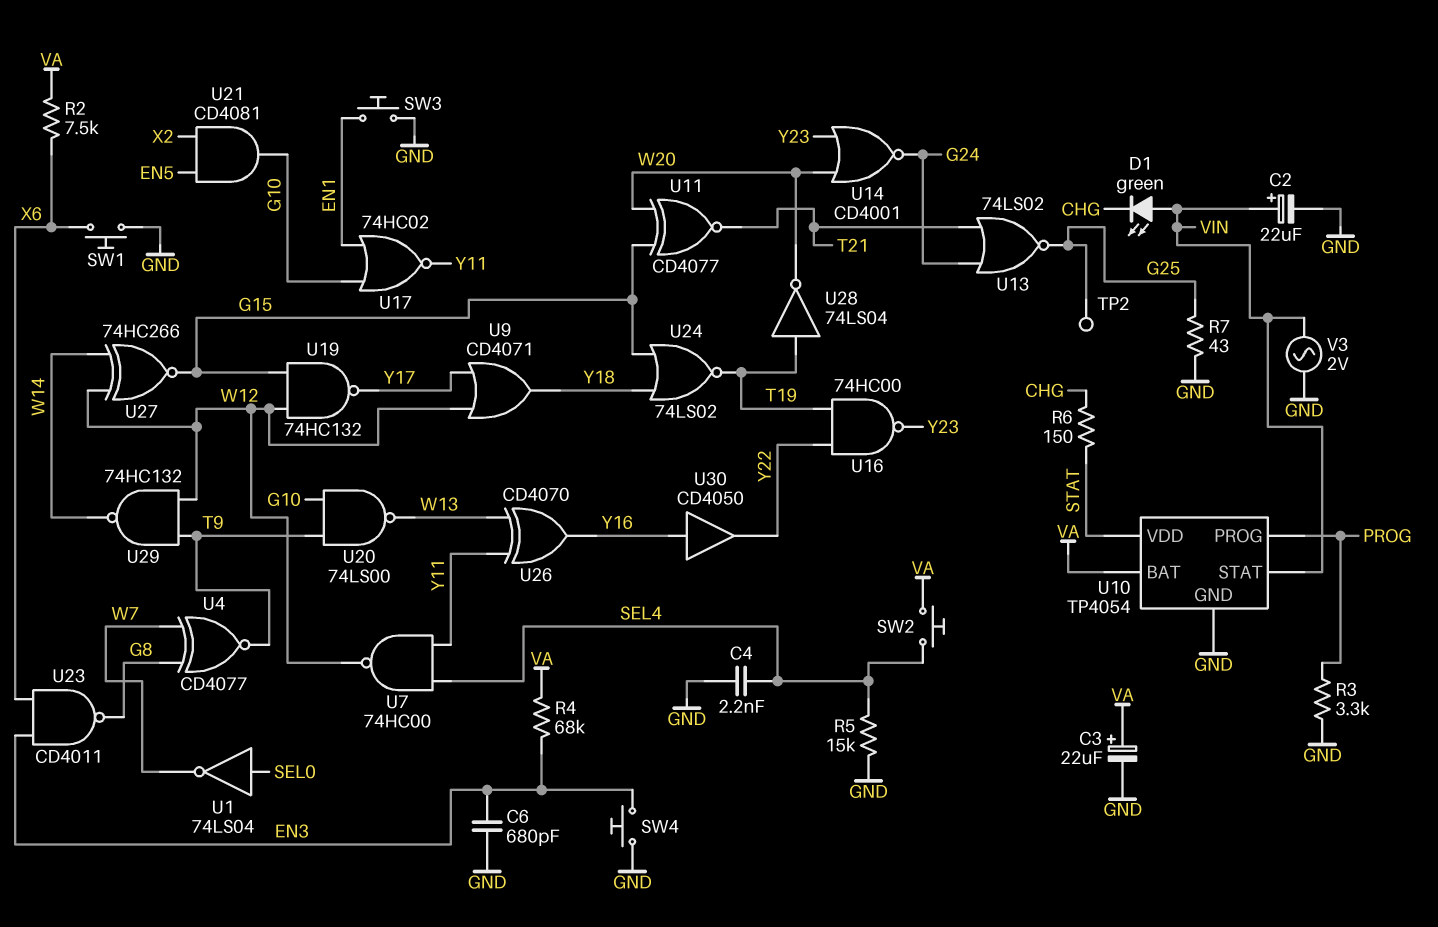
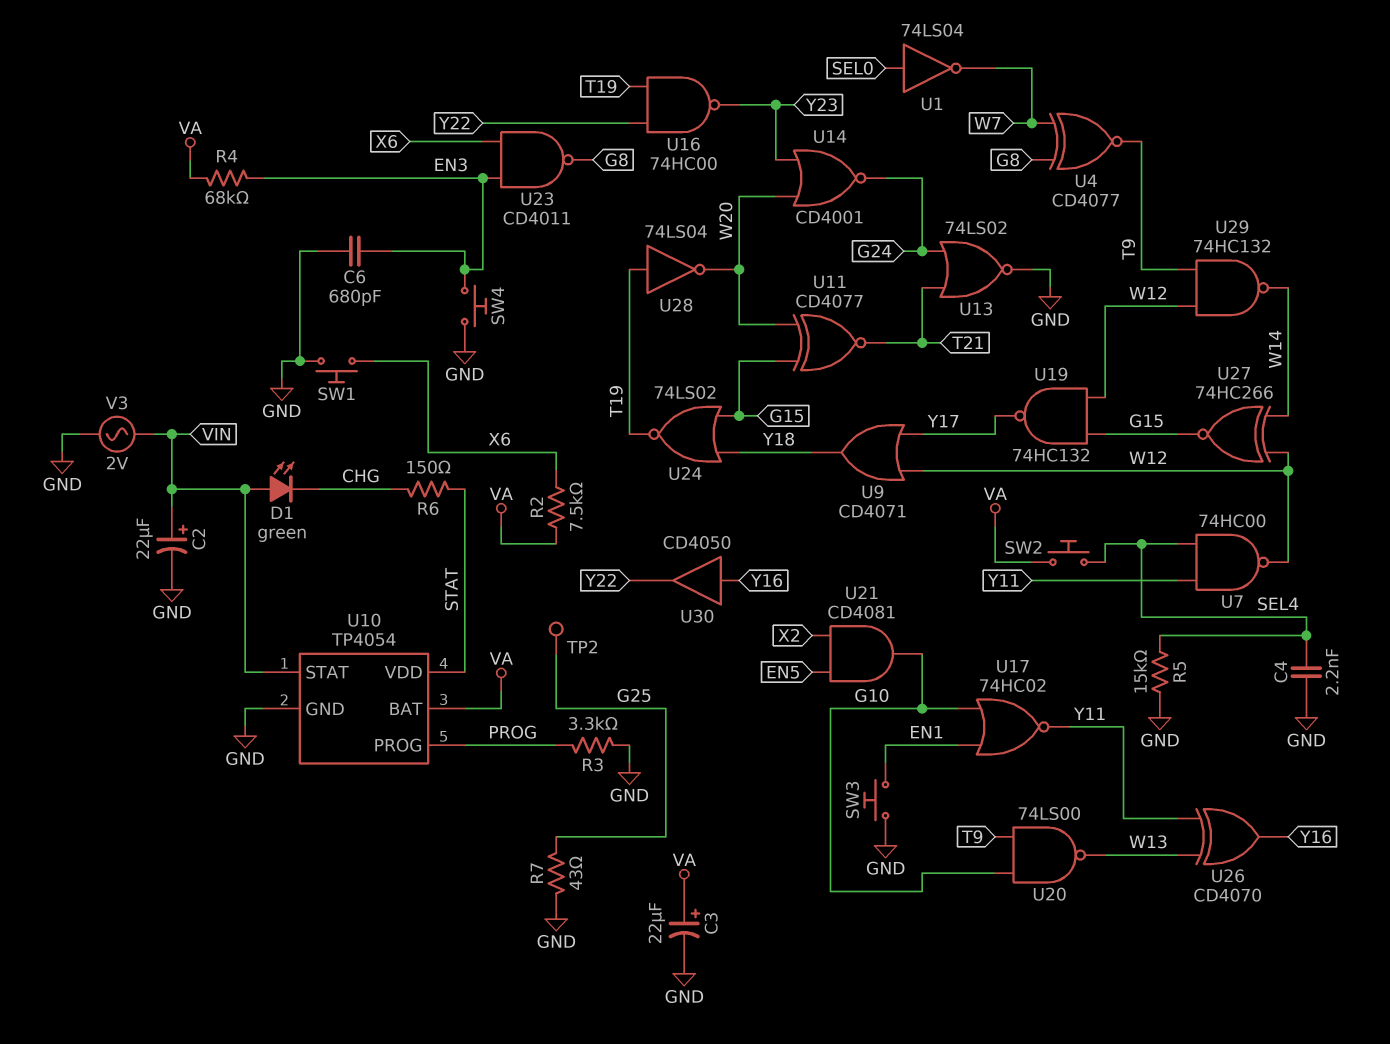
U13: NOR 74LS02 (in G24, in T21, out G25) -> NOR 74LS02 (in G24, in T21, out GND)

